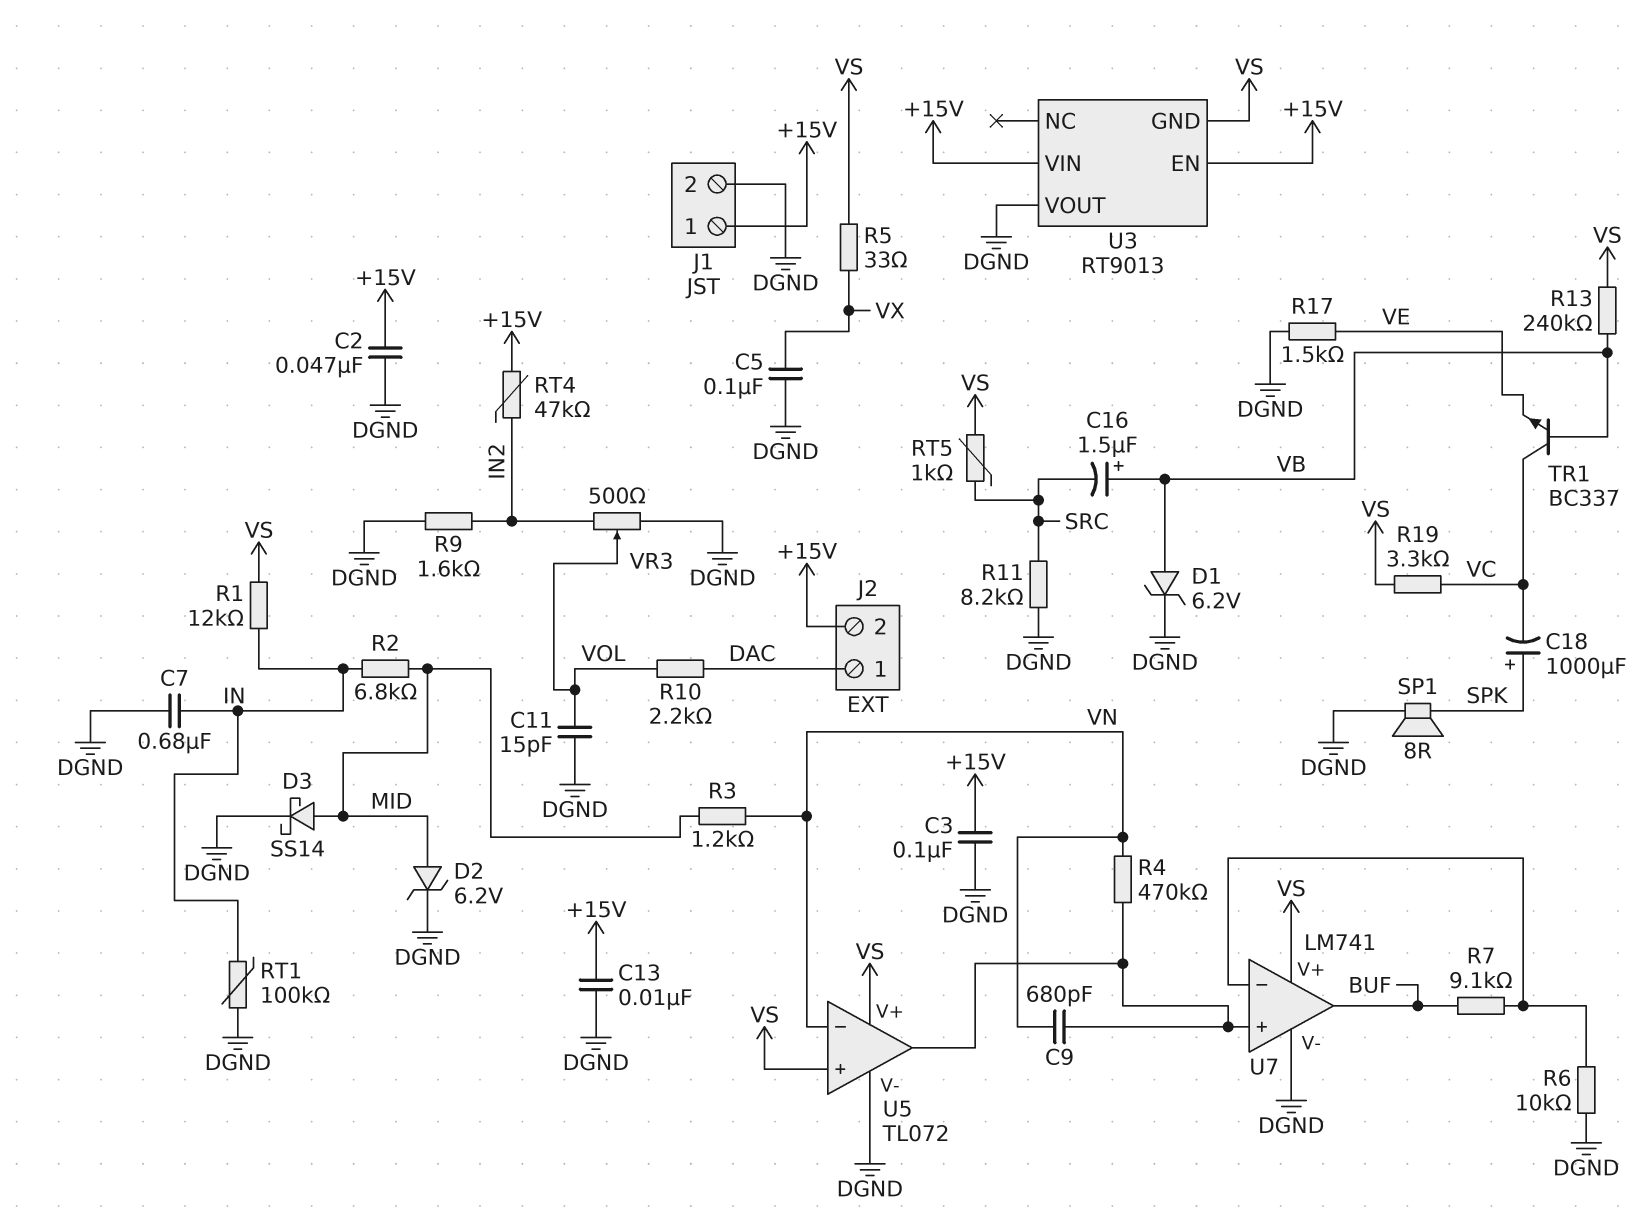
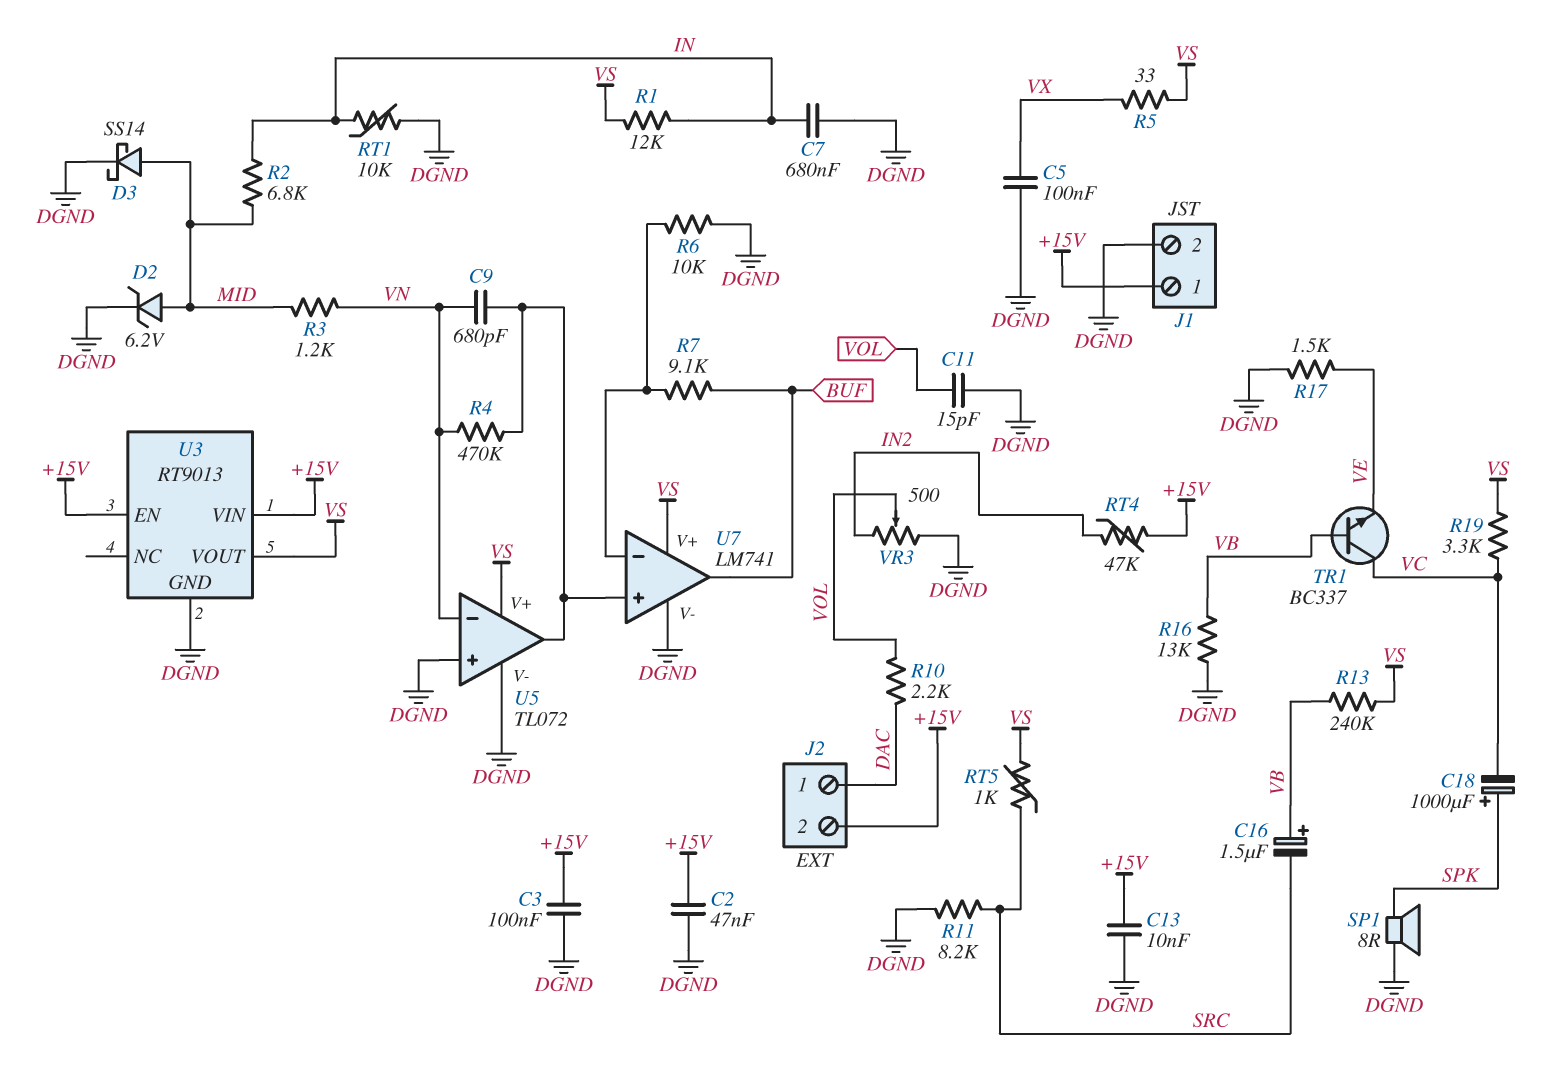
D1: zener 6.2V (A VB, K DGND) -> none
R9: 1.6k (DGND, IN2) -> none
R16: none -> 13k (DGND, VB)
RT1: 100k (DGND, IN) -> 10k (DGND, IN)
U3 pin GND: VS -> DGND
U3 pin VOUT: DGND -> VS
U5 pin in+: VS -> DGND

